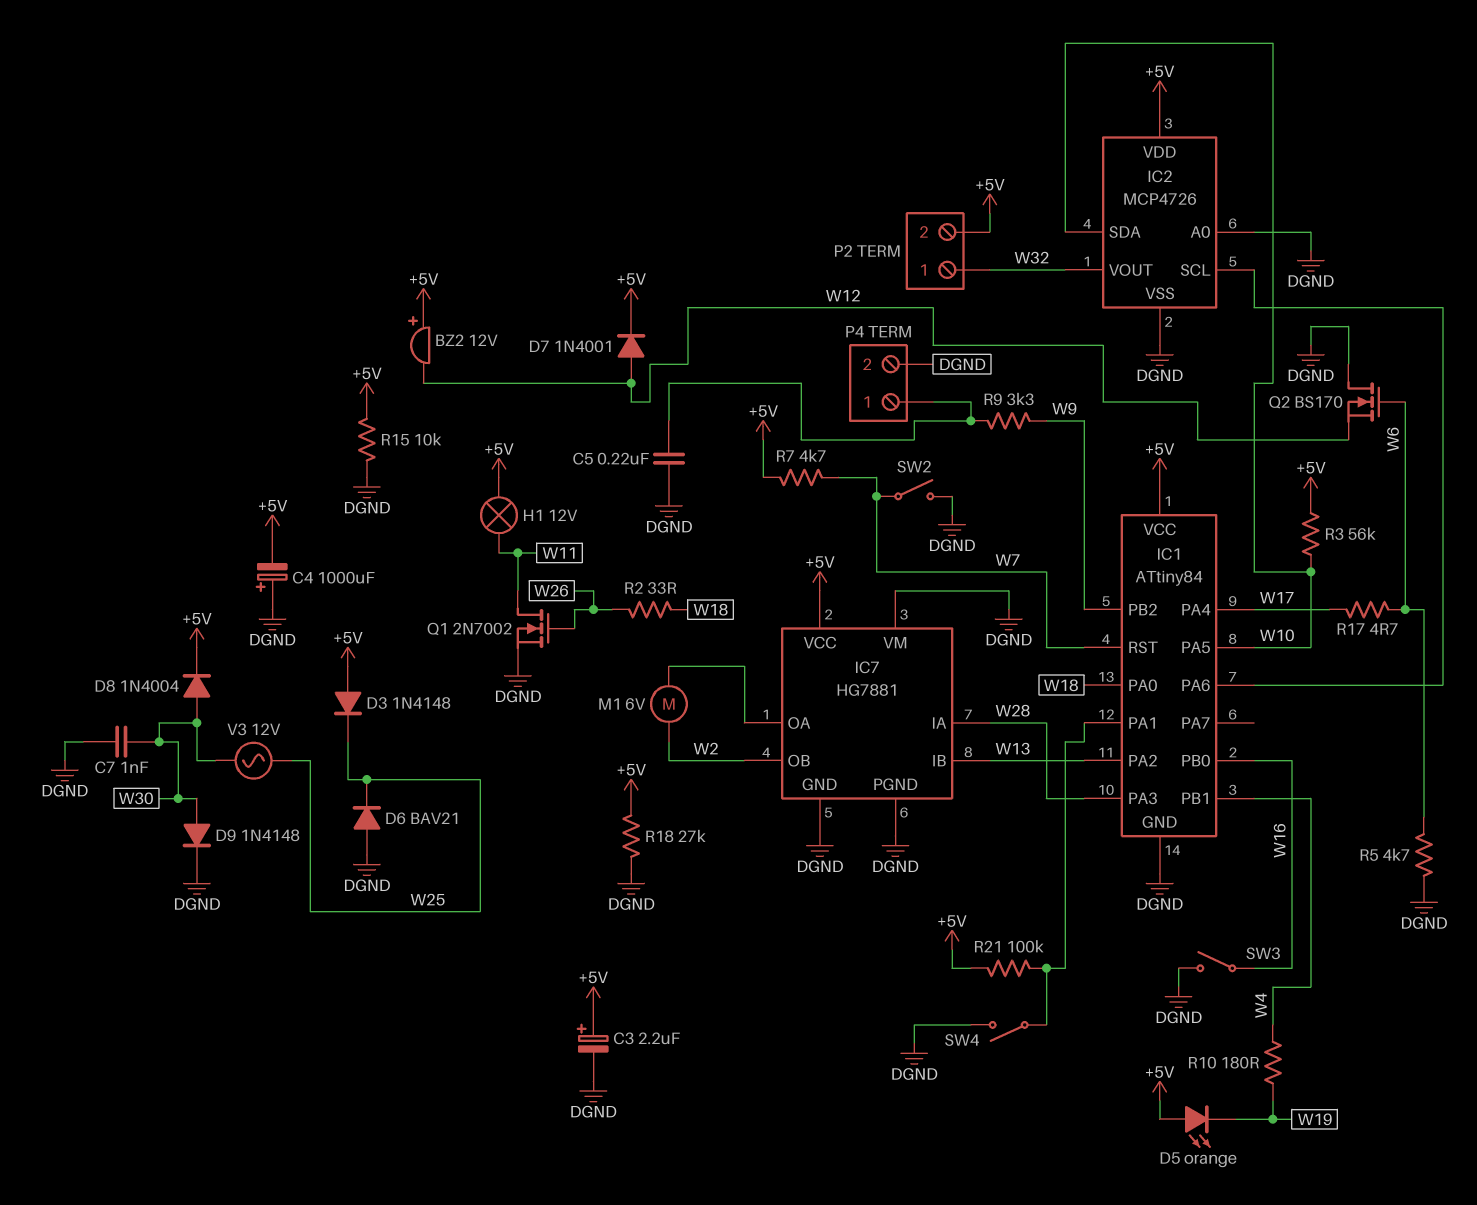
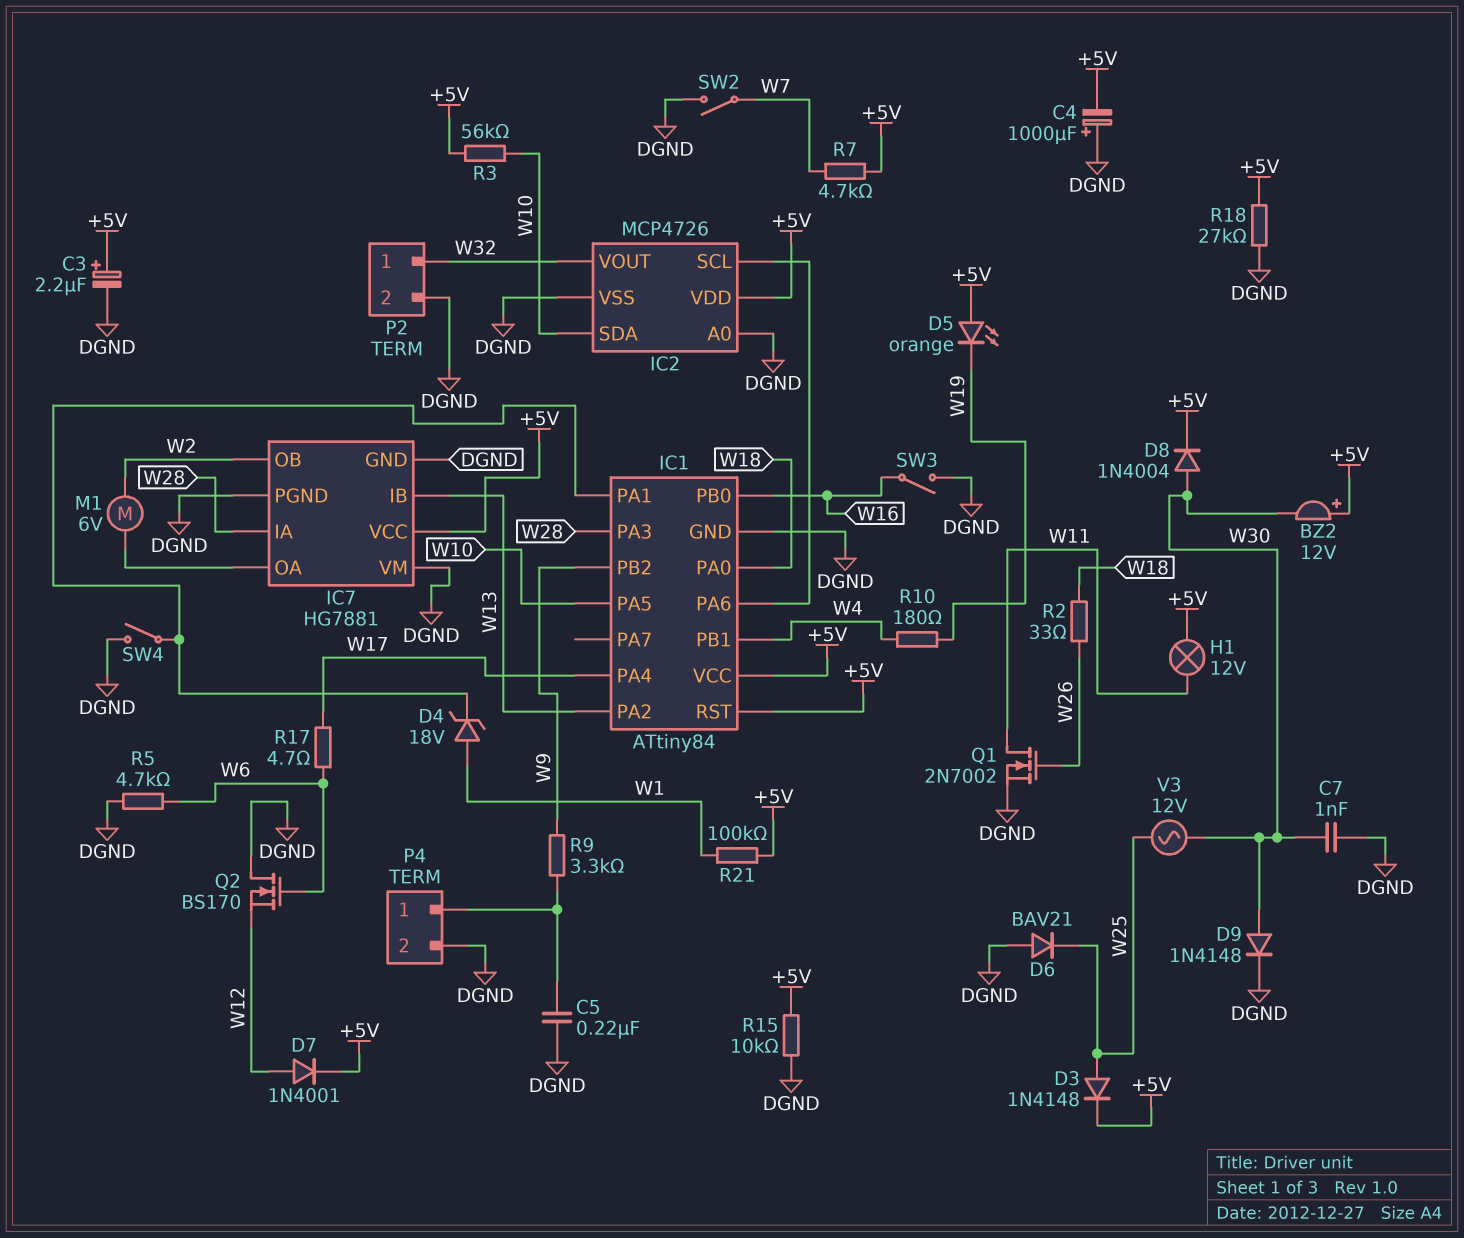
BZ2: buzzer 12V (plus +5V, minus W12) -> buzzer 12V (plus +5V, minus W30)
D3: diode 1N4148 (A +5V, K W25) -> diode 1N4148 (A W25, K +5V)
D4: none -> zener 18V (A W1, K IC1/PA1)
IC1 pin RST: W7 -> +5V
P2 pin 2: +5V -> DGND
R21: 100k (+5V, IC1/PA1) -> 100k (+5V, W1)

